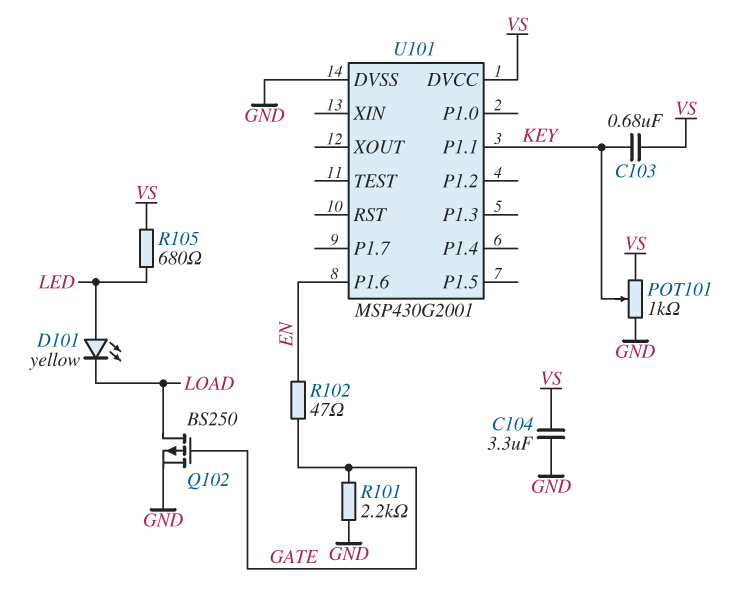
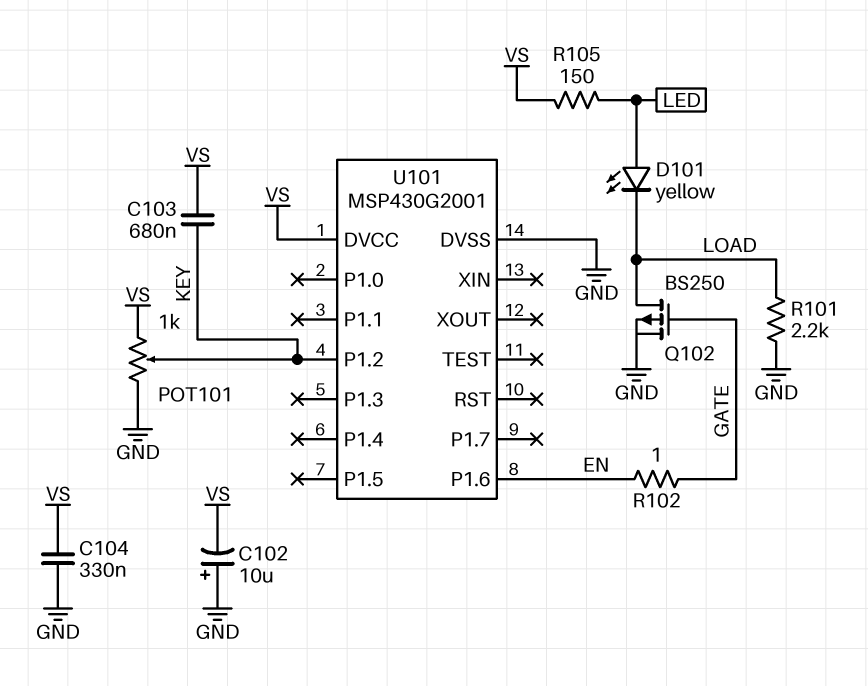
C102: none -> 10uF (plus GND, minus VS)
C104: 3.3uF (GND, VS) -> 330nF (GND, VS)
R101: 2.2k (GATE, GND) -> 2.2k (GND, LOAD)
R102: 47 (EN, GATE) -> 1 (EN, GATE)
R105: 680 (LED, VS) -> 150 (LED, VS)
U101 pin P1.1: KEY -> none
U101 pin P1.2: none -> KEY

